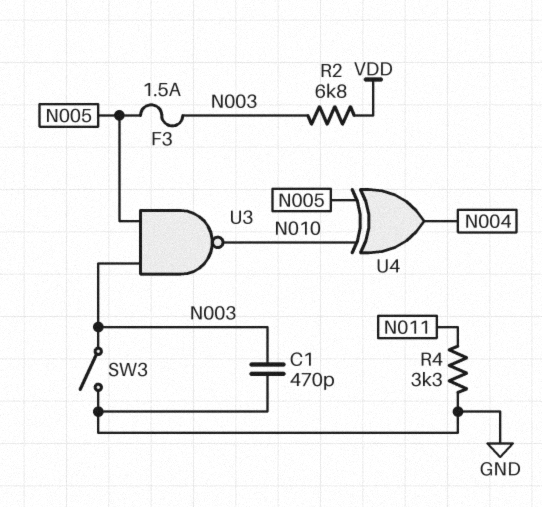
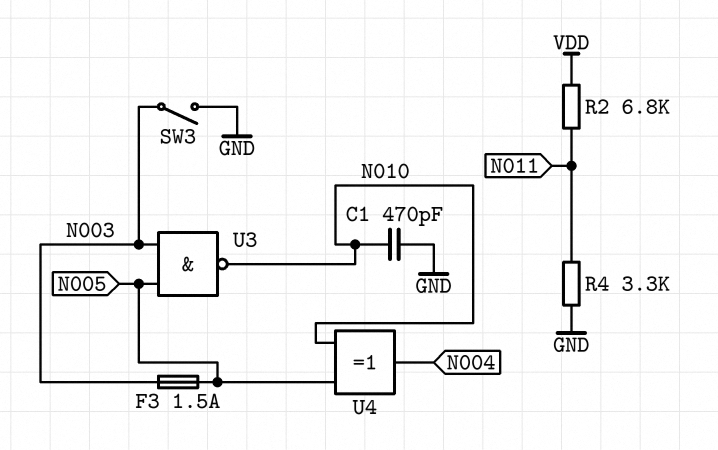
C1: 470pF (GND, N003) -> 470pF (GND, N010)
R2: 6.8k (N003, VDD) -> 6.8k (N011, VDD)

